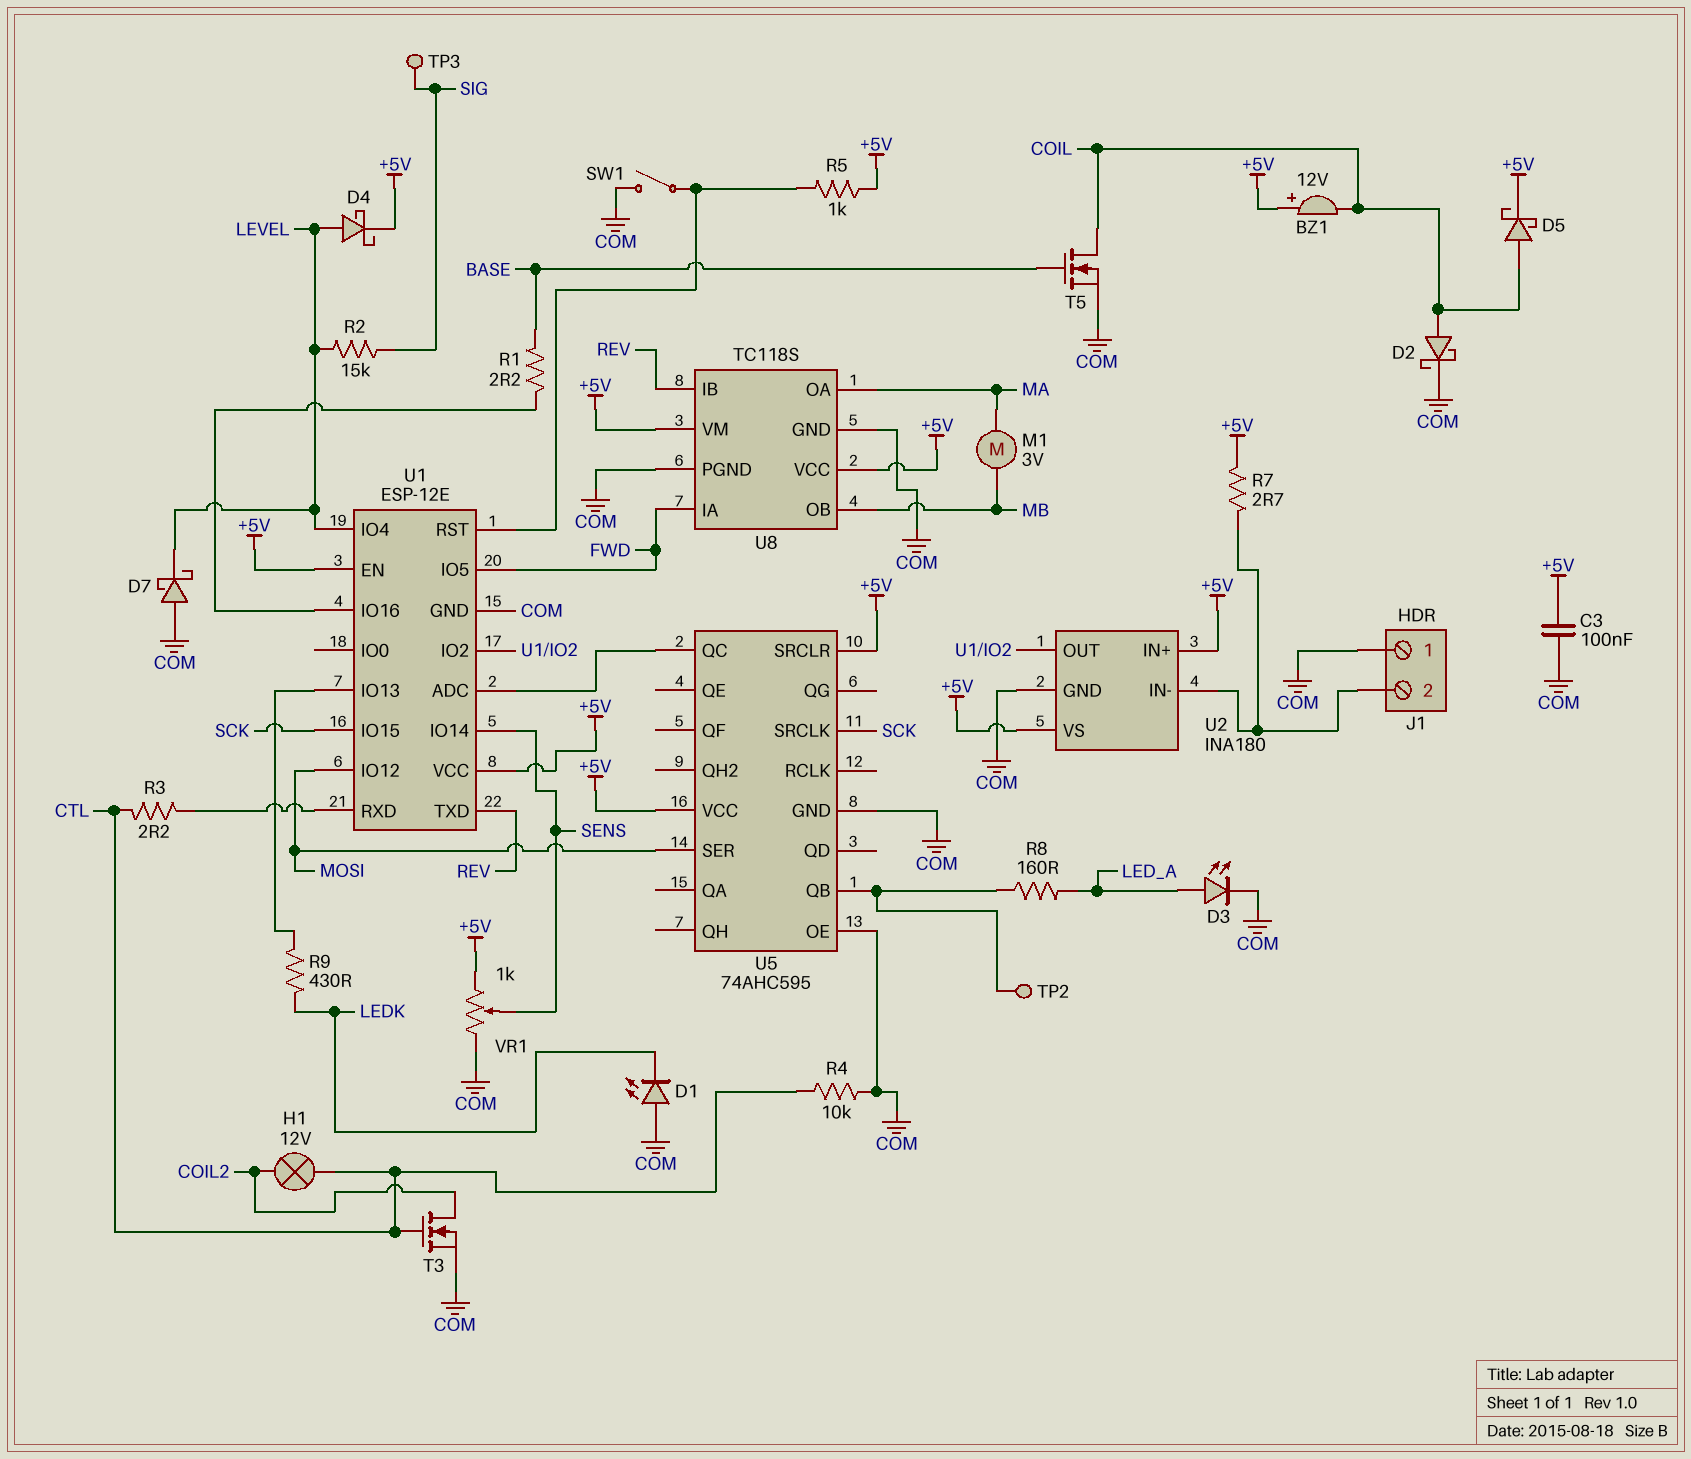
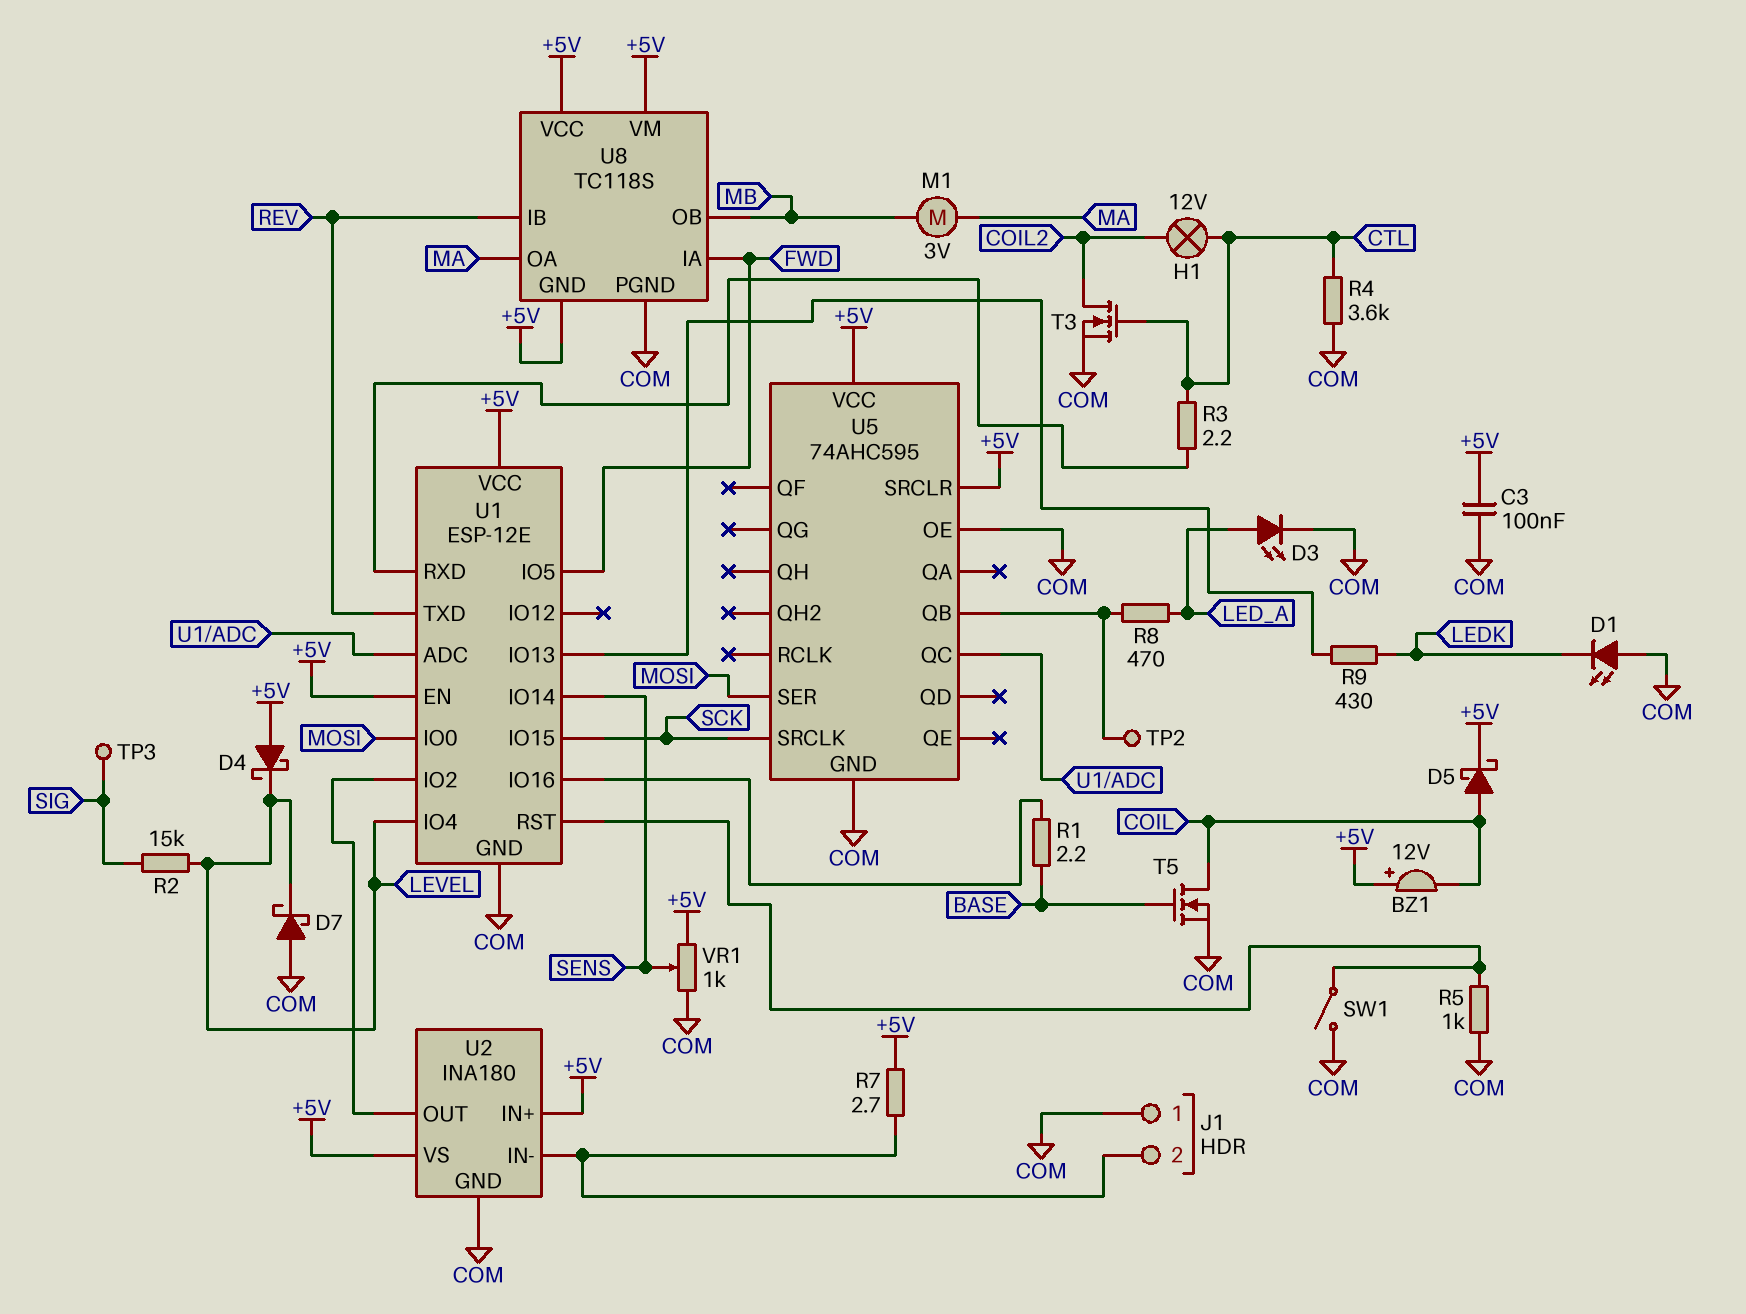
D2: schottky (A COIL, K COM) -> none
D4: schottky (A LEVEL, K +5V) -> schottky (A +5V, K LEVEL)
R4: 10k (COM, CTL) -> 3.6k (COM, CTL)
R5: 1k (+5V, U1/RST) -> 1k (COM, U1/RST)
R8: 160 (LED_A, U5/QB) -> 470 (LED_A, U5/QB)
U1 pin IO0: none -> MOSI
U1 pin IO12: MOSI -> none
U8 pin GND: COM -> +5V

